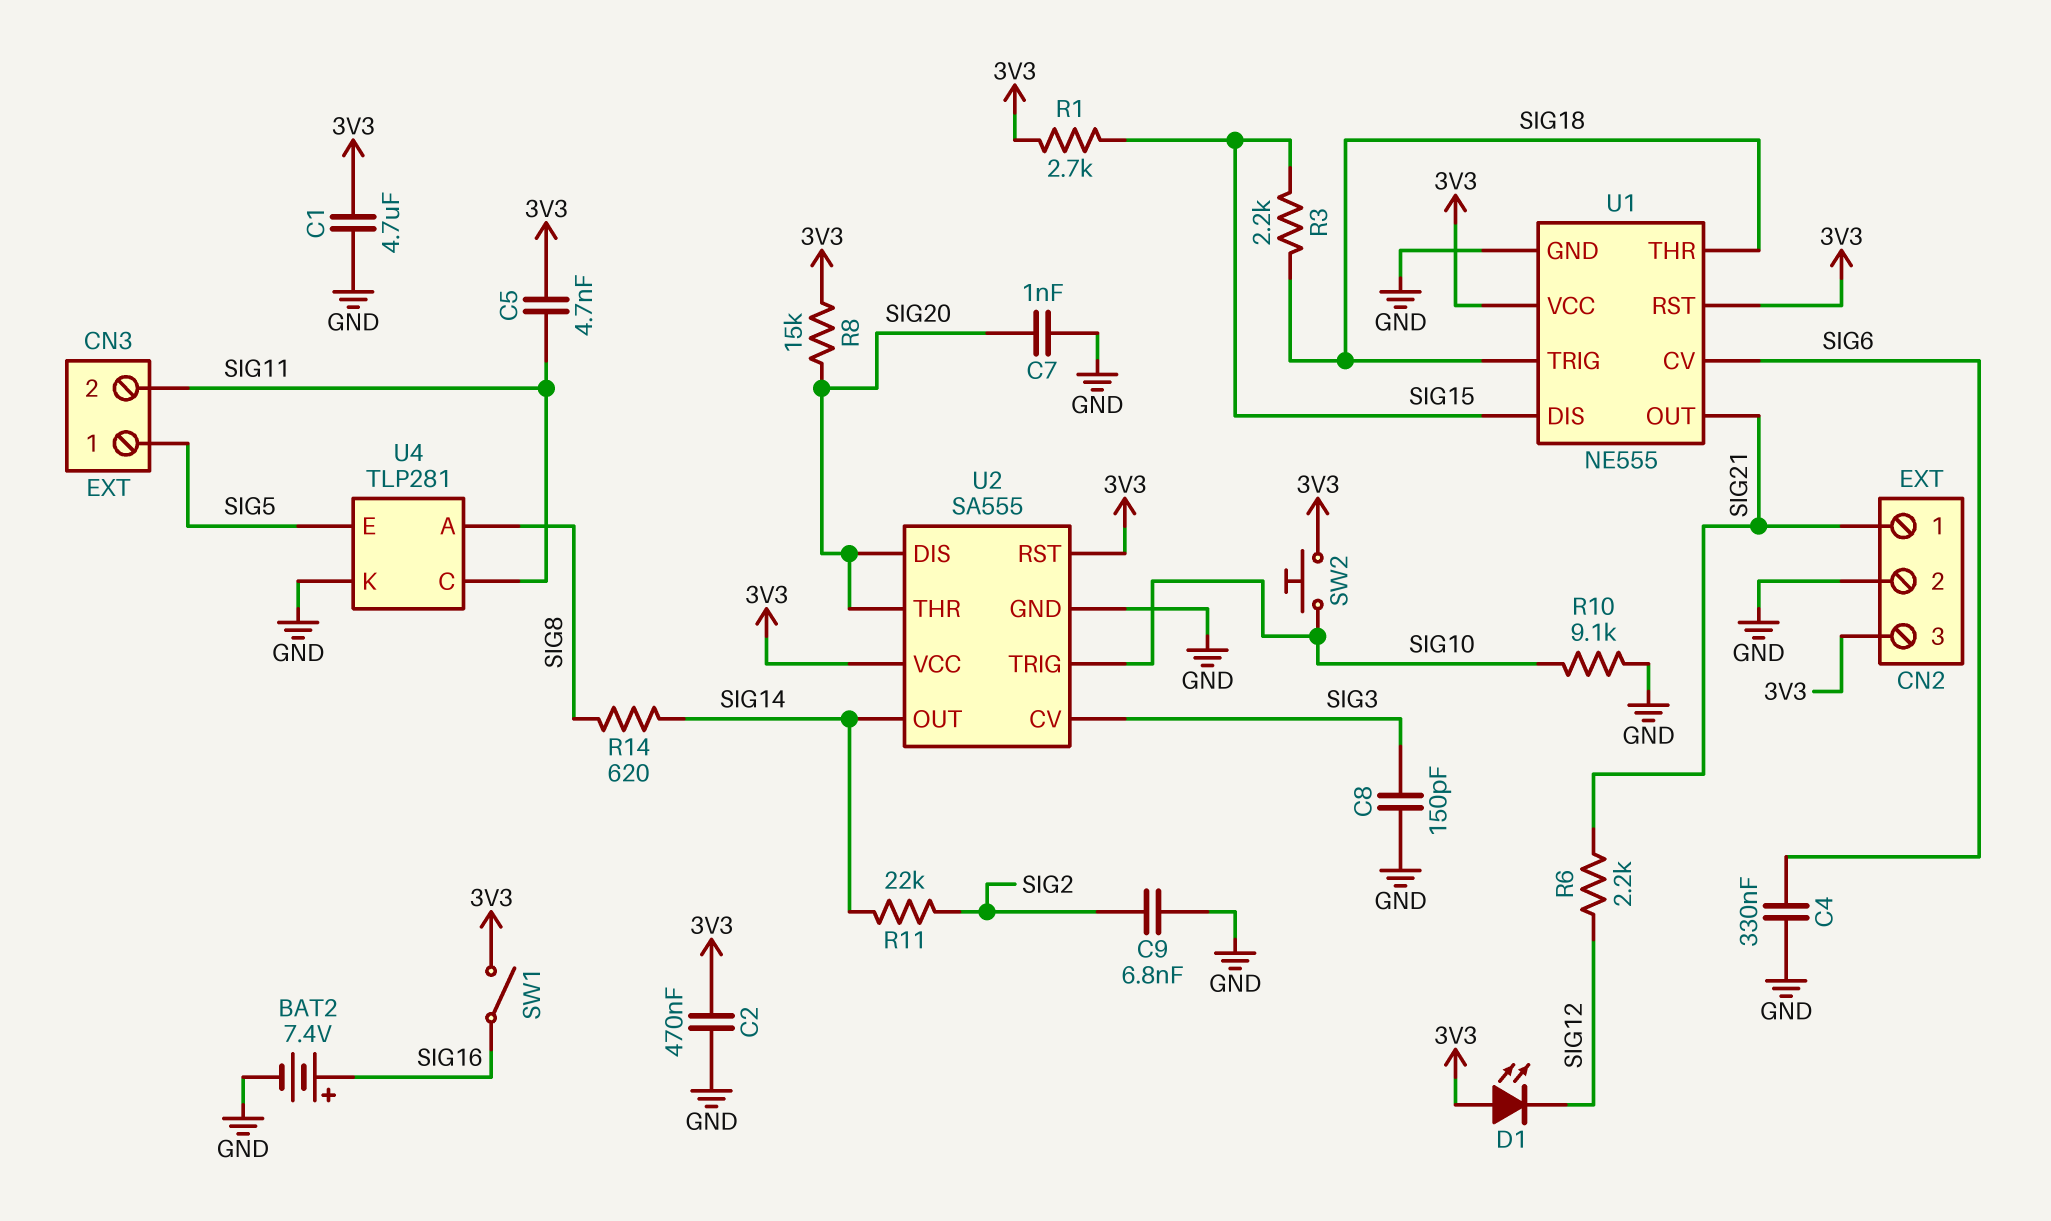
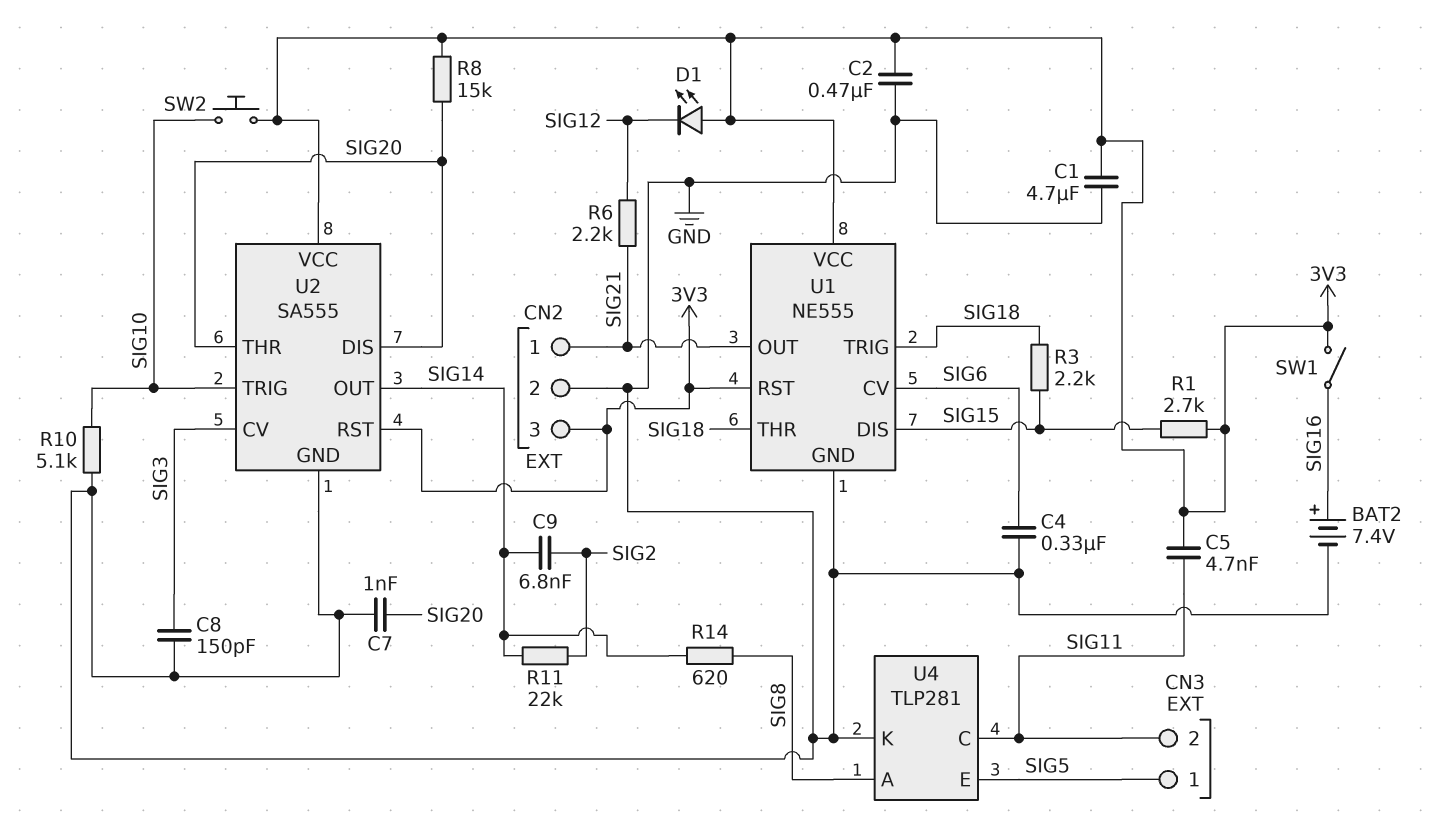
C9: 6.8nF (GND, SIG2) -> 6.8nF (SIG2, SIG14)
R10: 9.1k (GND, SIG10) -> 5.1k (GND, SIG10)

